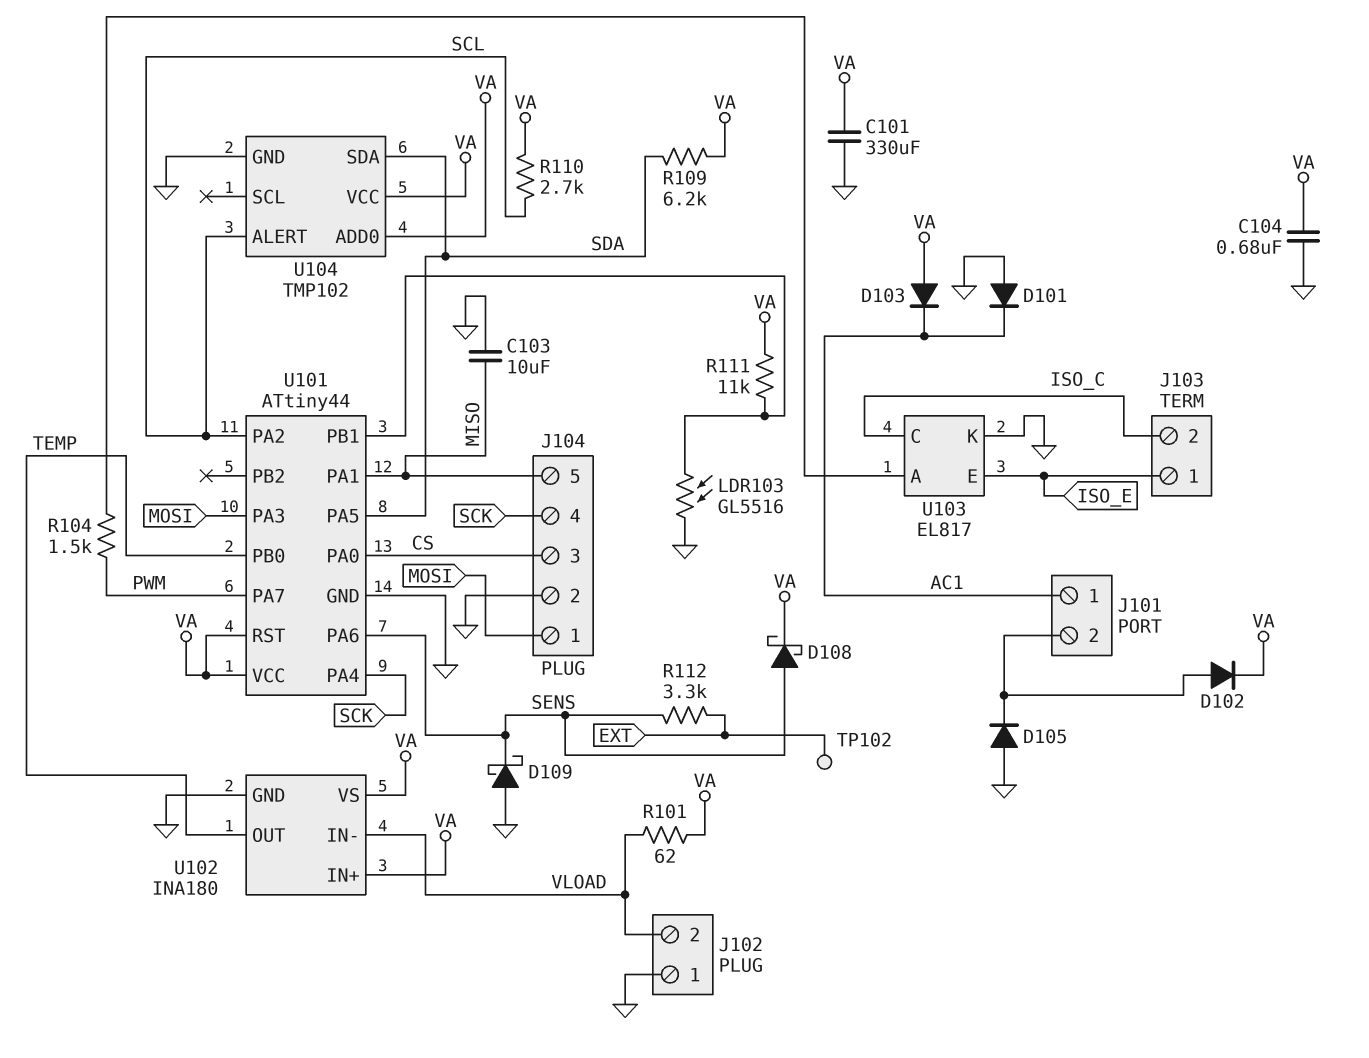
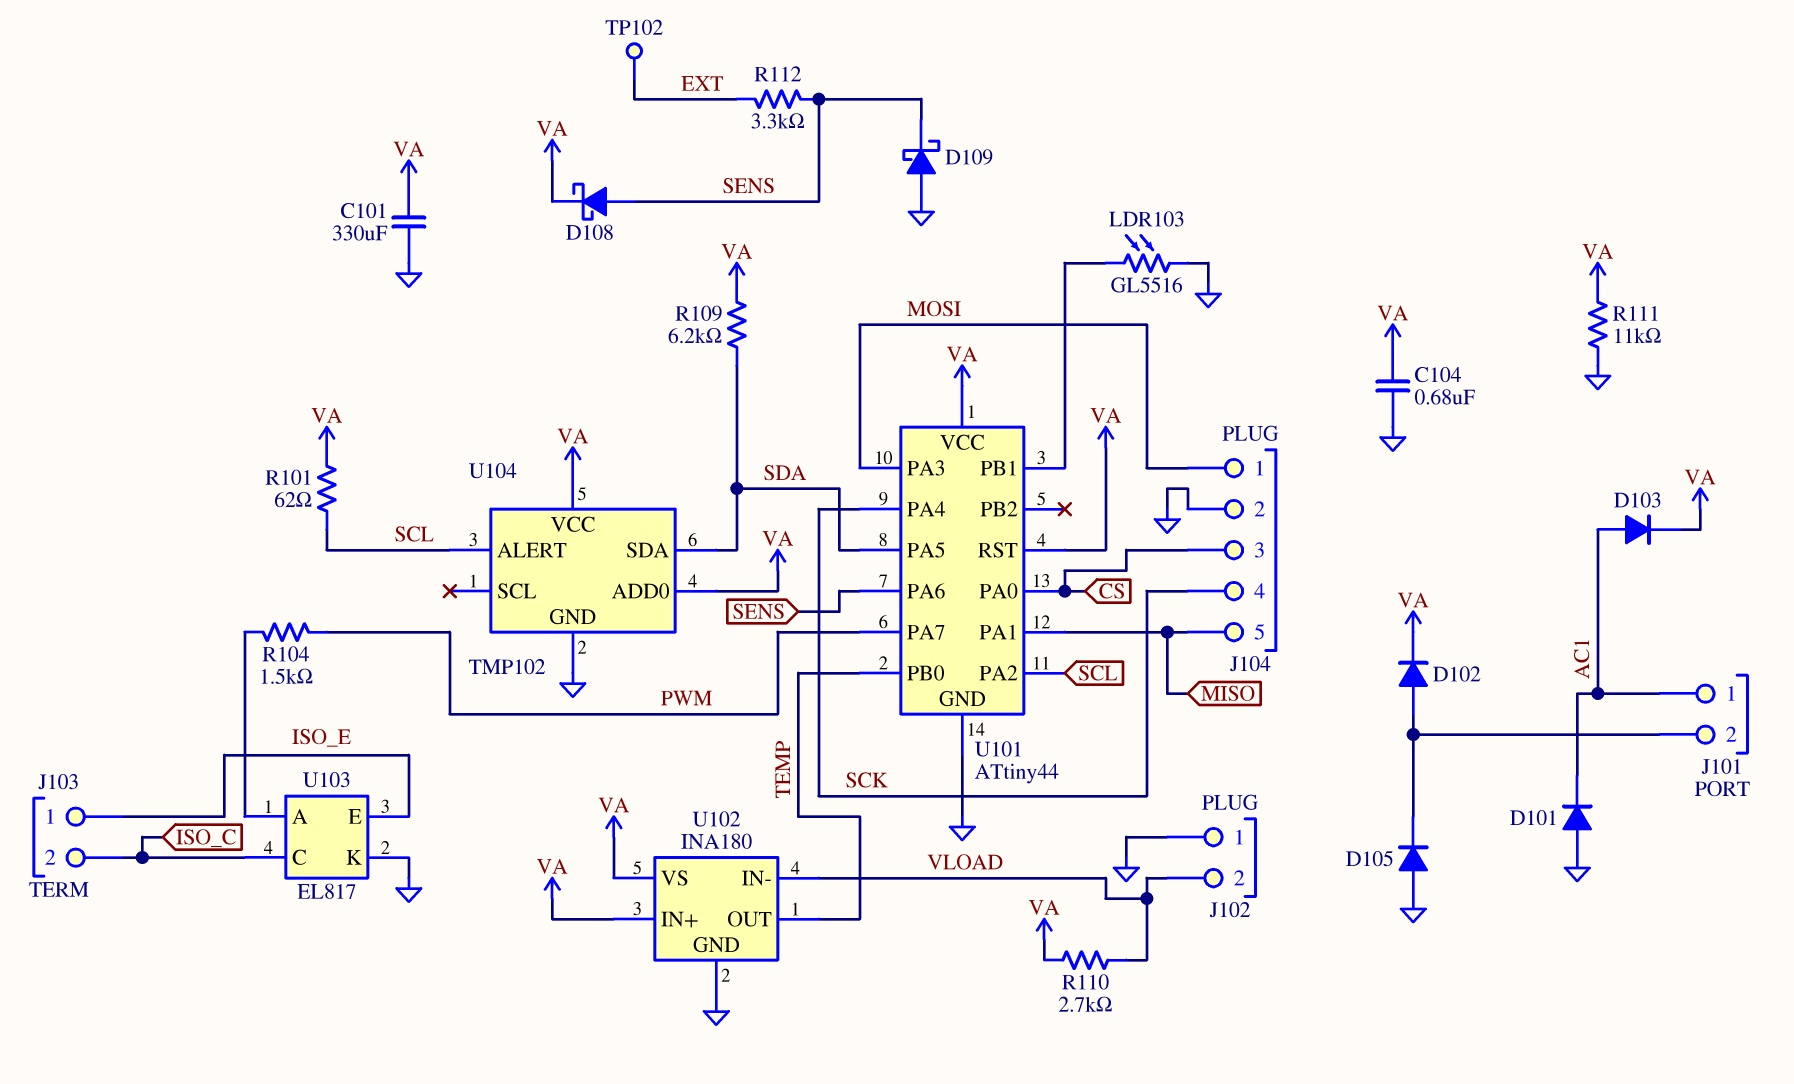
C103: 10uF (GND, MISO) -> none
D103: diode (A VA, K AC1) -> diode (A AC1, K VA)
R101: 62 (VA, VLOAD) -> 62 (SCL, VA)
R110: 2.7k (SCL, VA) -> 2.7k (VA, VLOAD)
R111: 11k (U101/PB1, VA) -> 11k (GND, VA)

